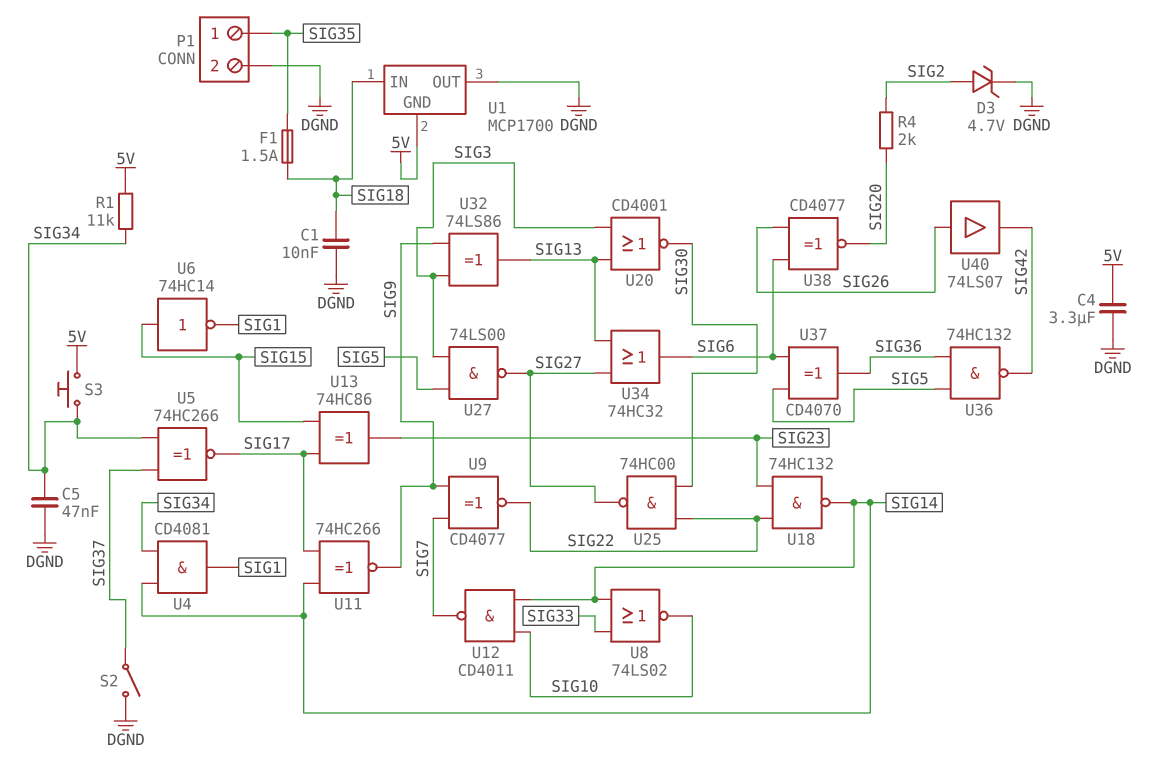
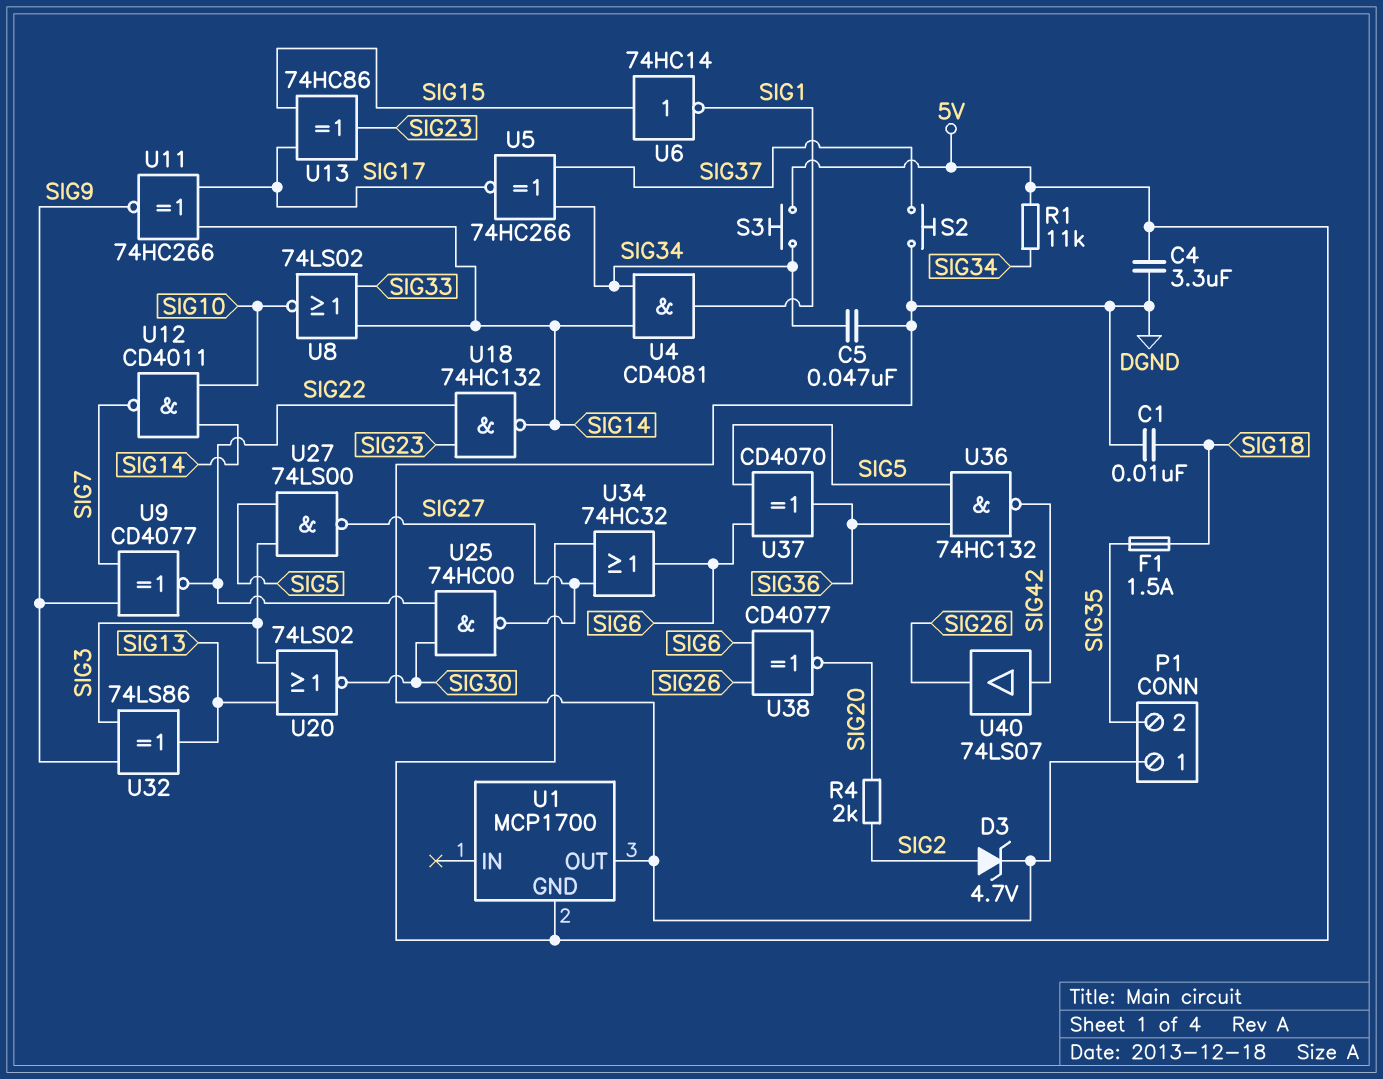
P1 pin 1: SIG35 -> DGND
P1 pin 2: DGND -> SIG35
S2: switch (DGND, SIG37) -> button (DGND, SIG37)
U1 pin IN: SIG18 -> none
U20: NOR CD4001 (in SIG3, in SIG13, out SIG30) -> NOR 74LS02 (in SIG3, in SIG13, out SIG30)
U34: OR 74HC32 (in SIG13, in SIG27, out SIG6) -> OR 74HC32 (in 5V, in SIG27, out SIG6)
U40: buffer 74LS07 (in SIG26, out SIG42) -> buffer 74LS07 (in SIG42, out SIG26)

